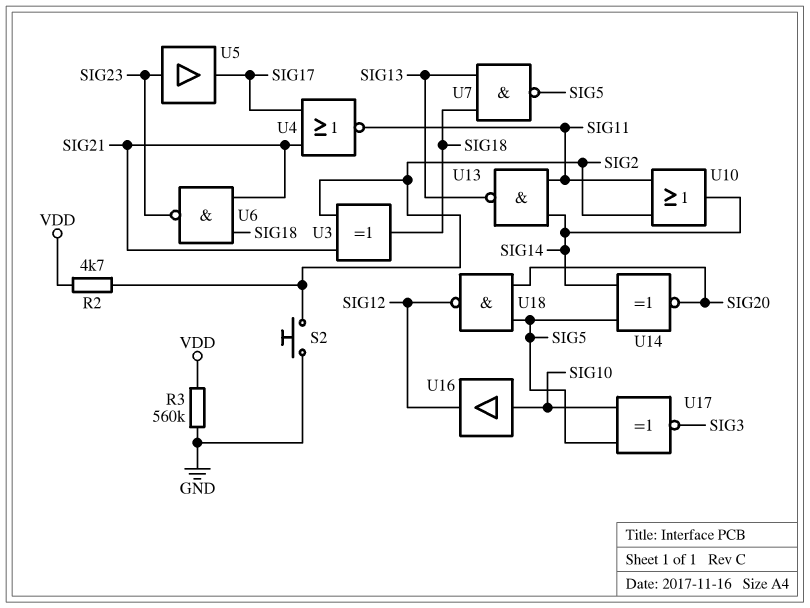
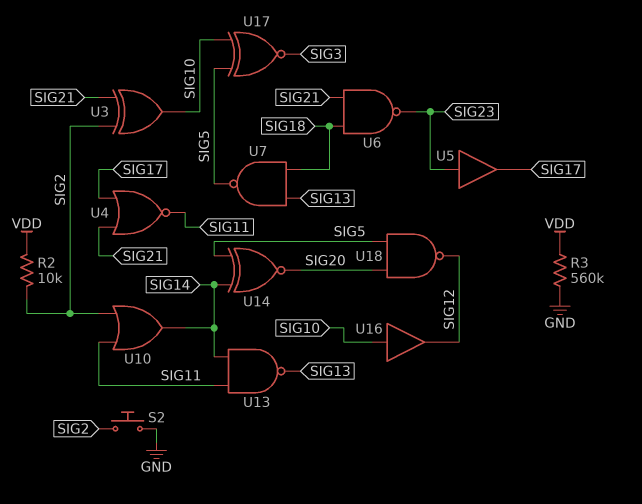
R2: 4.7k (SIG2, VDD) -> 10k (SIG2, VDD)
U3: XOR (in SIG2, in SIG21, out SIG18) -> XOR (in SIG2, in SIG21, out SIG10)

